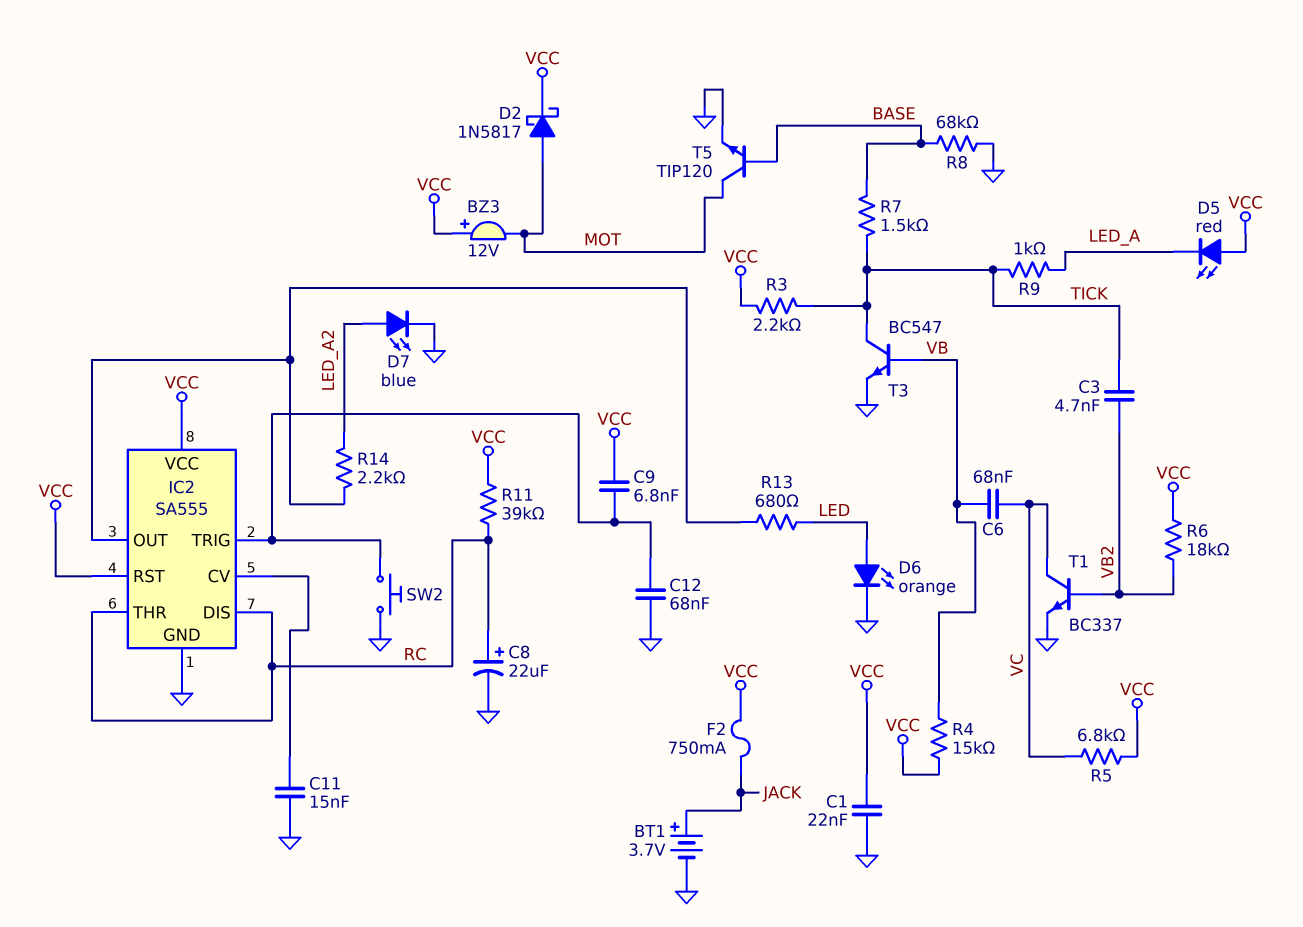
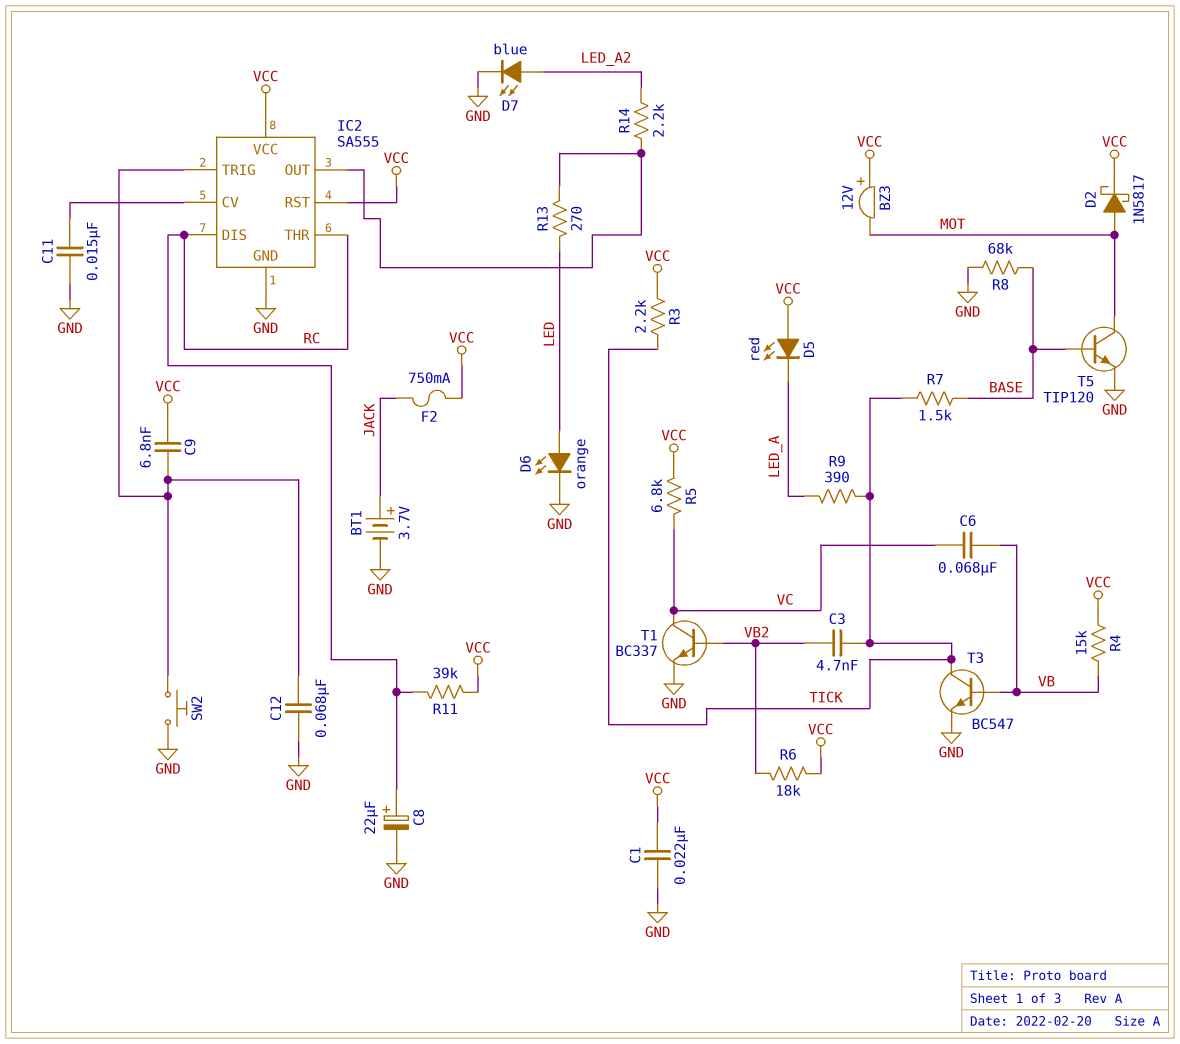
R9: 1k (LED_A, TICK) -> 390 (LED_A, TICK)
R13: 680 (IC2/OUT, LED) -> 270 (IC2/OUT, LED)

